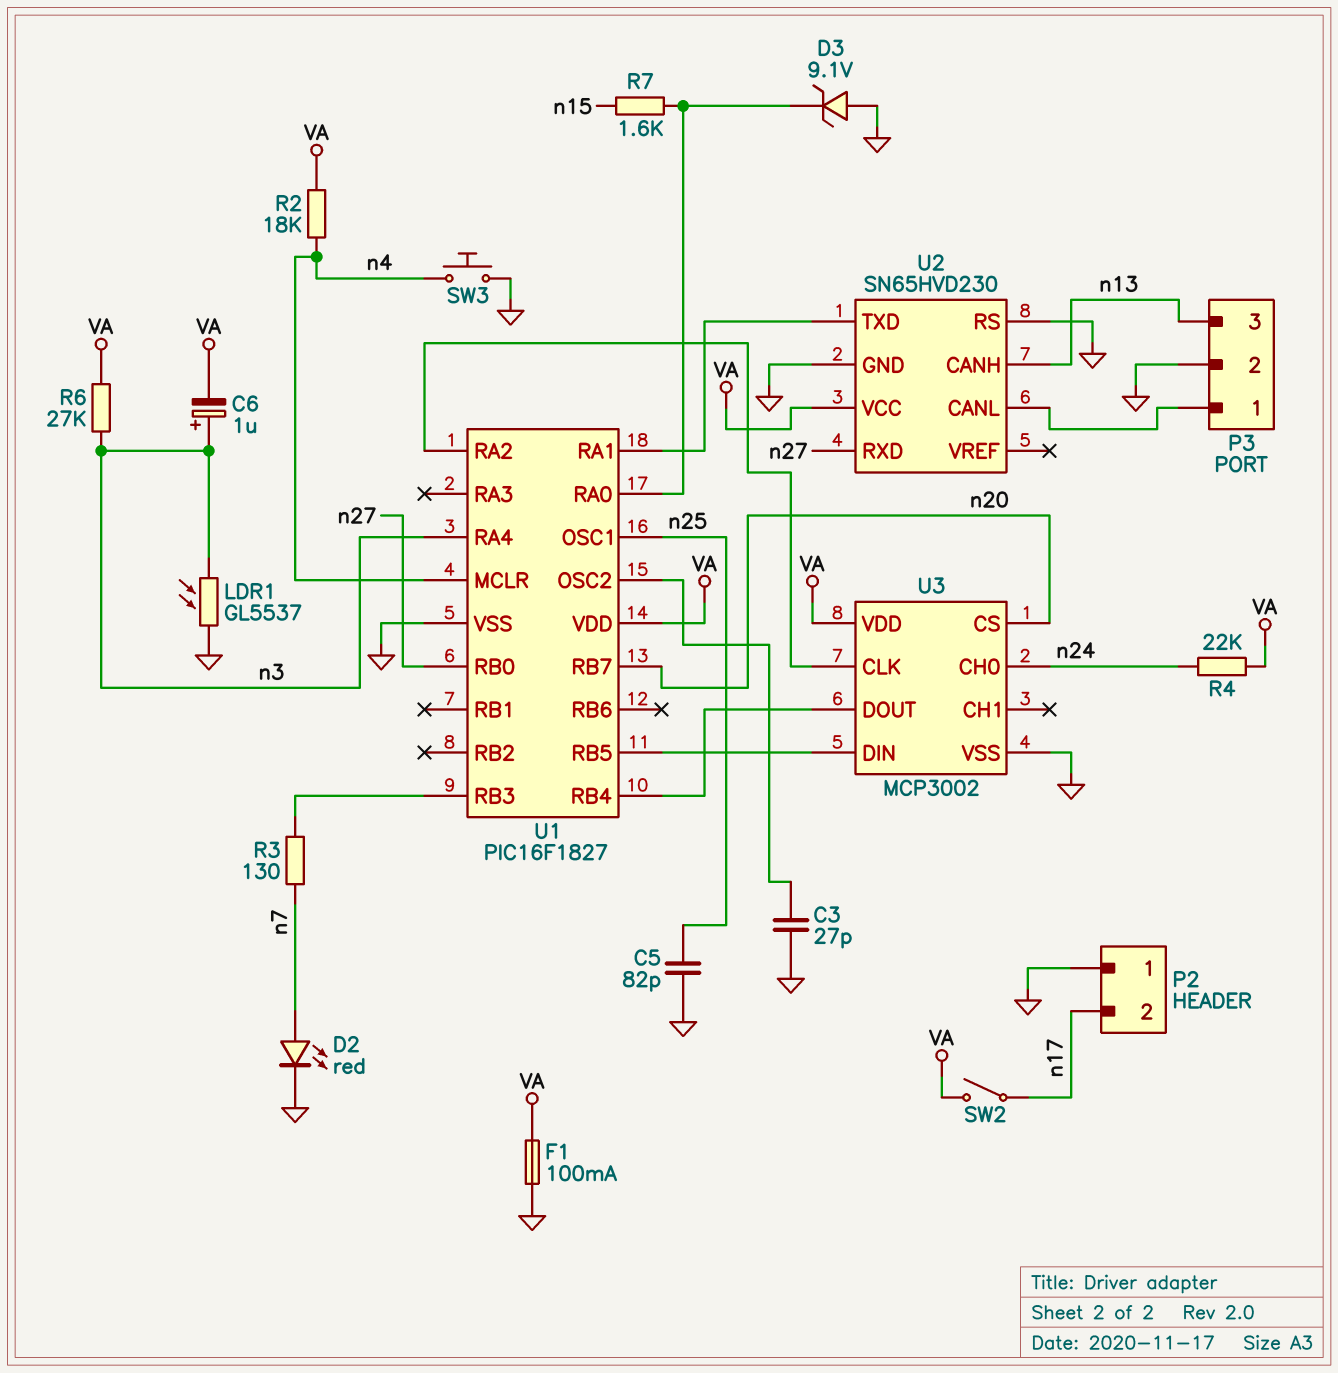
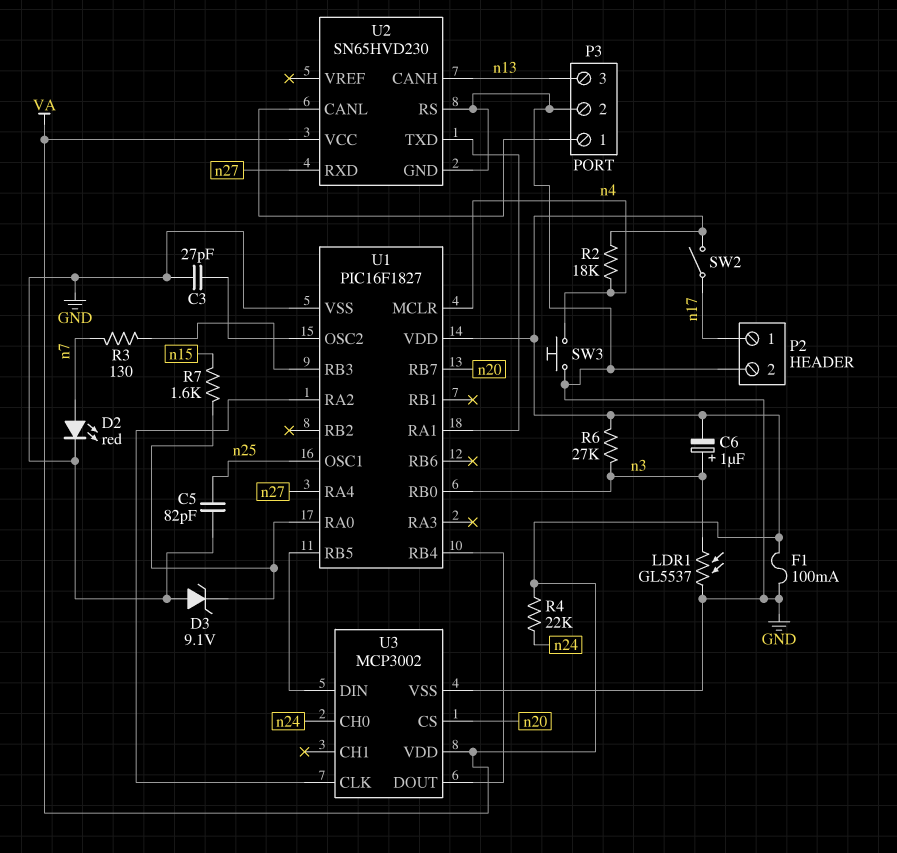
P2 pin 1: GND -> n17
P2 pin 2: n17 -> GND
U1 pin RA4: n3 -> n27
U1 pin RB0: n27 -> n3

